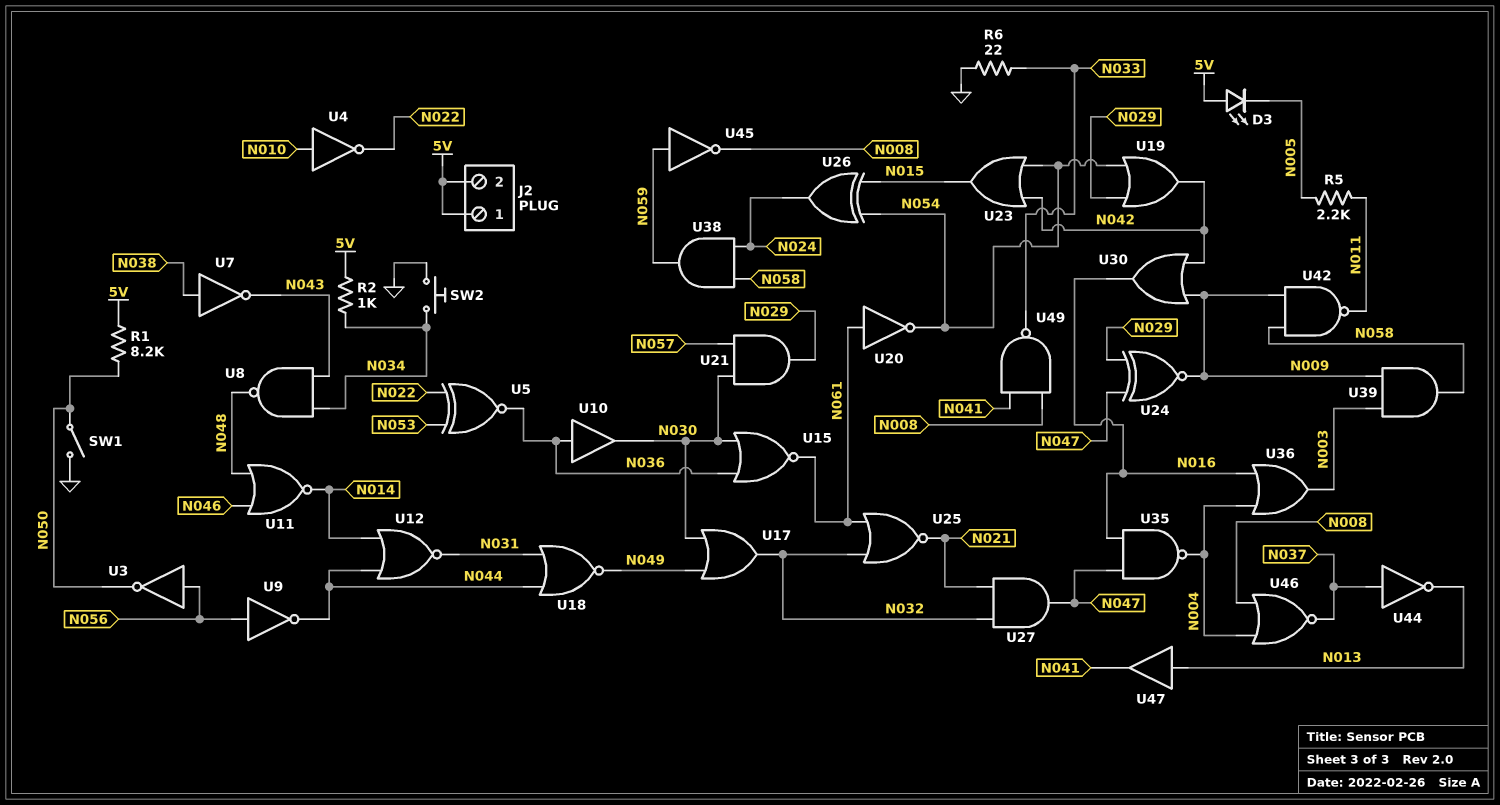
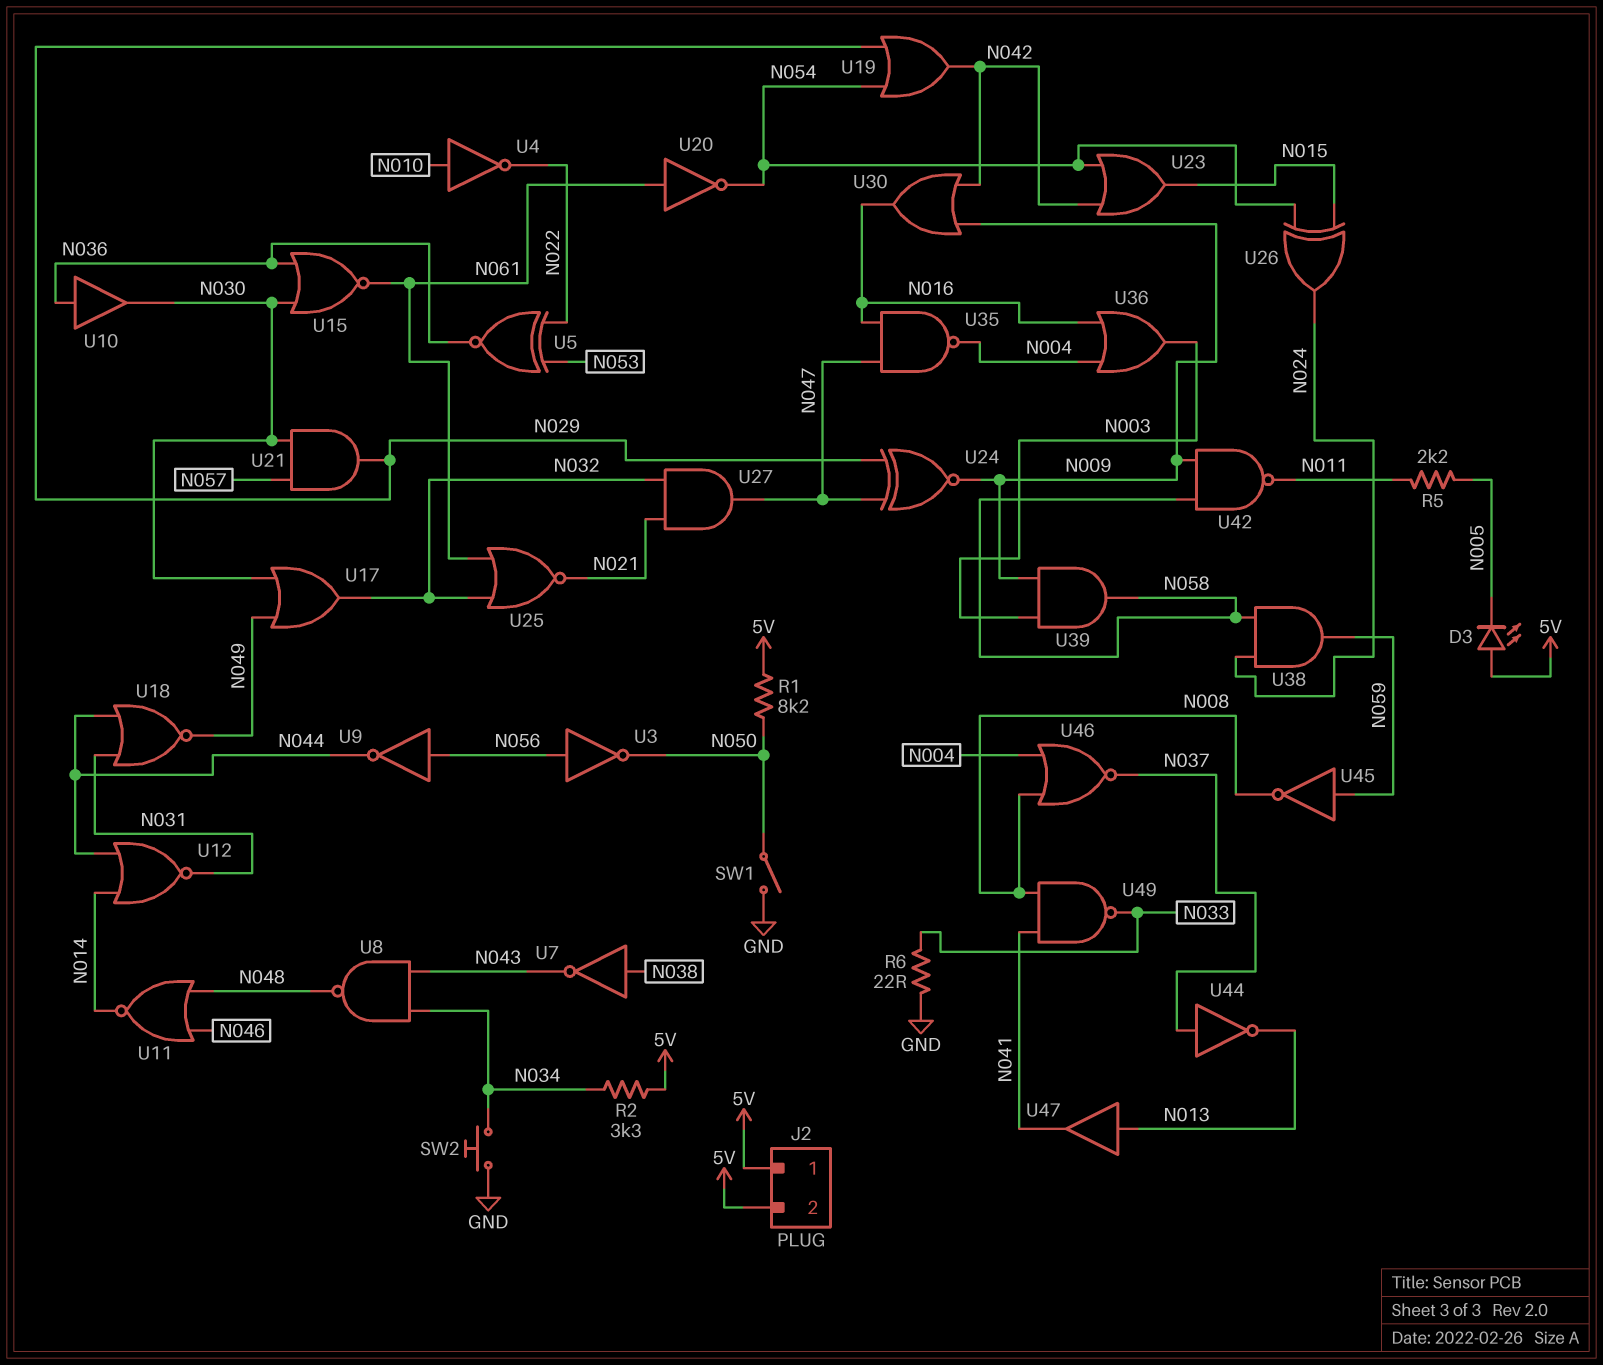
R2: 1k (5V, N034) -> 3.3k (5V, N034)

